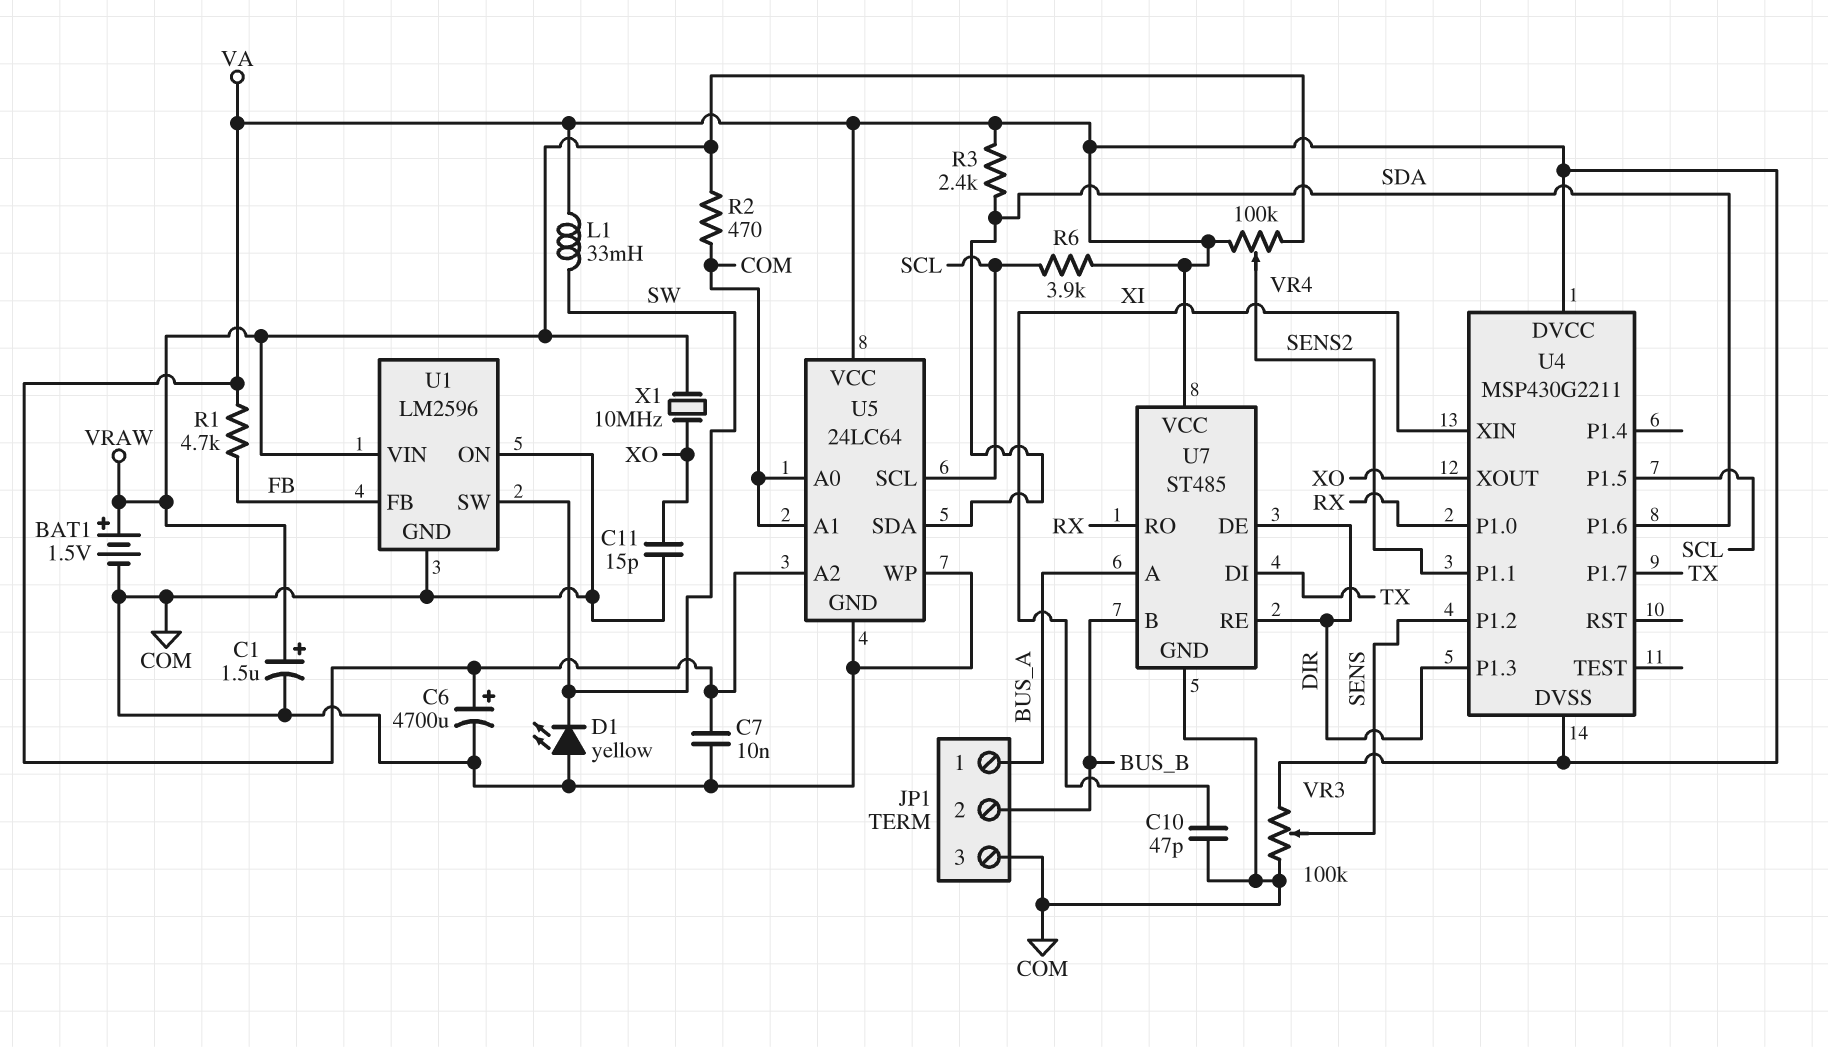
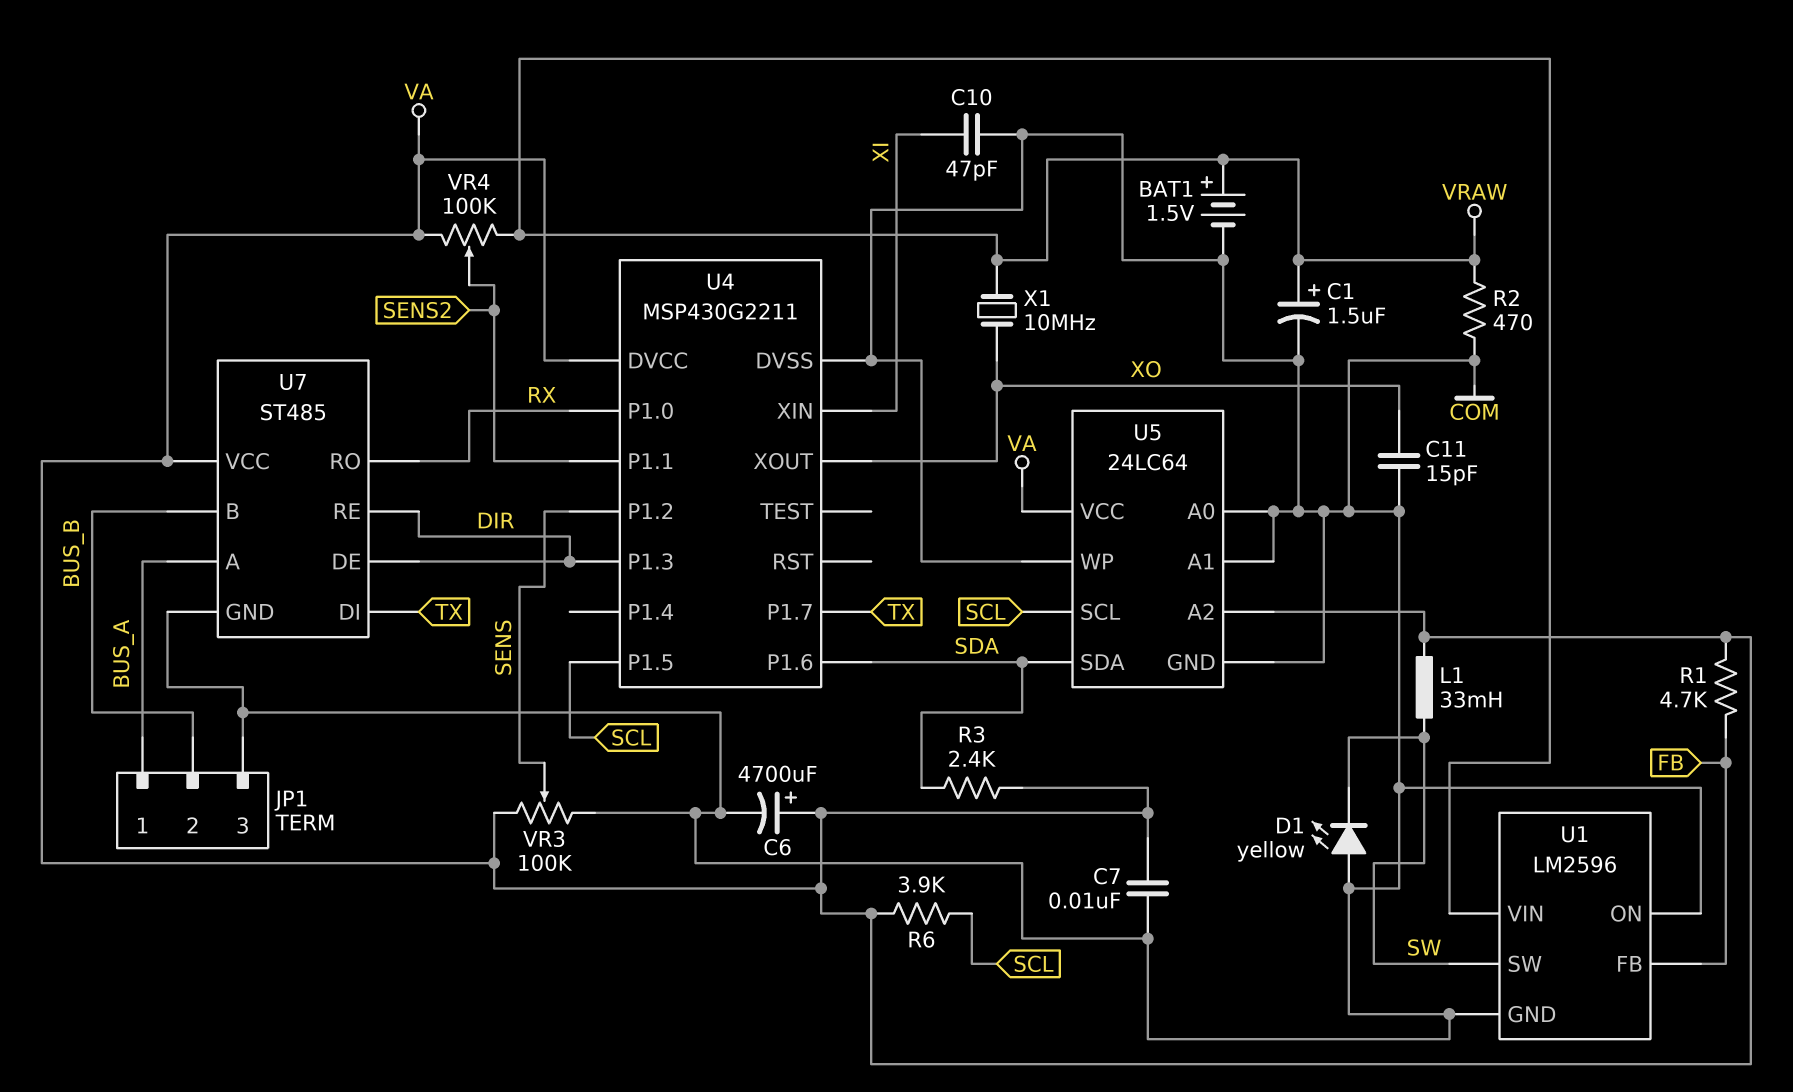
U4 pin DVSS: VA -> COM

